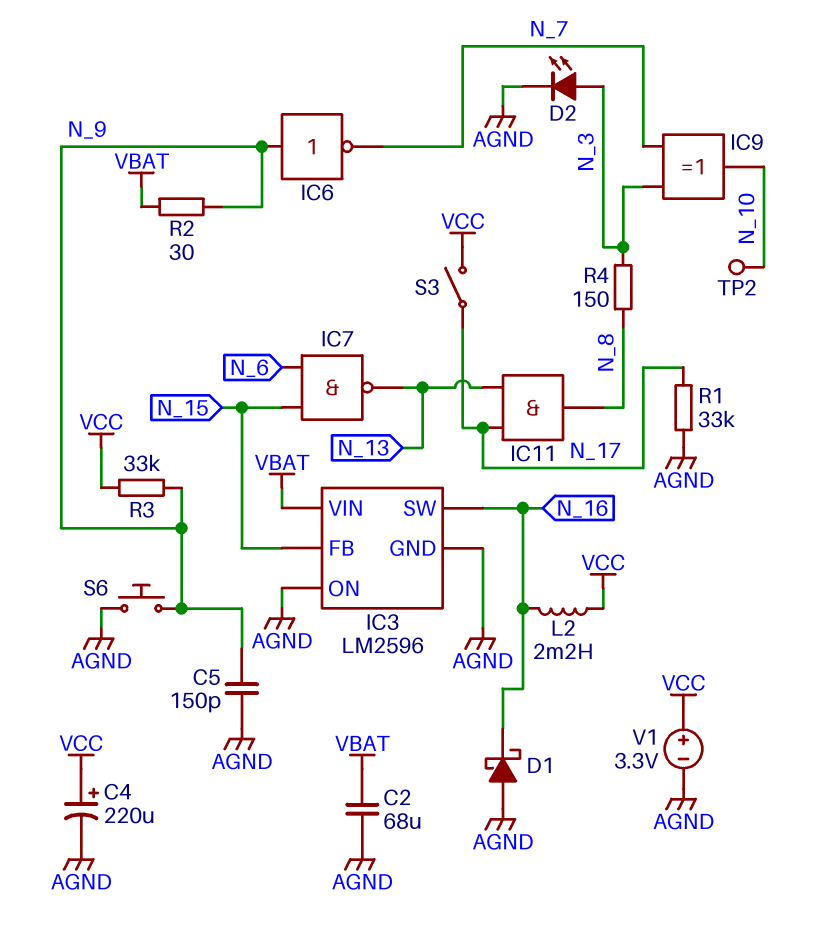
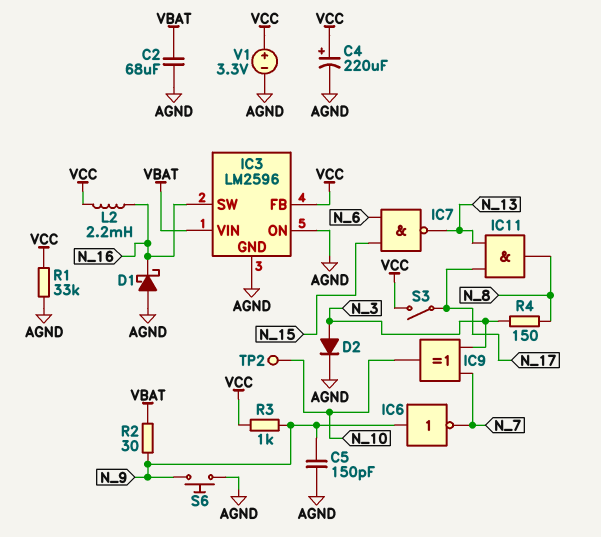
D2: LED (A N_3, K AGND) -> diode (A N_3, K AGND)
IC3 pin FB: N_15 -> VCC
R1: 33k (AGND, N_17) -> 33k (AGND, VCC)
R3: 33k (N_9, VCC) -> 1k (N_9, VCC)

